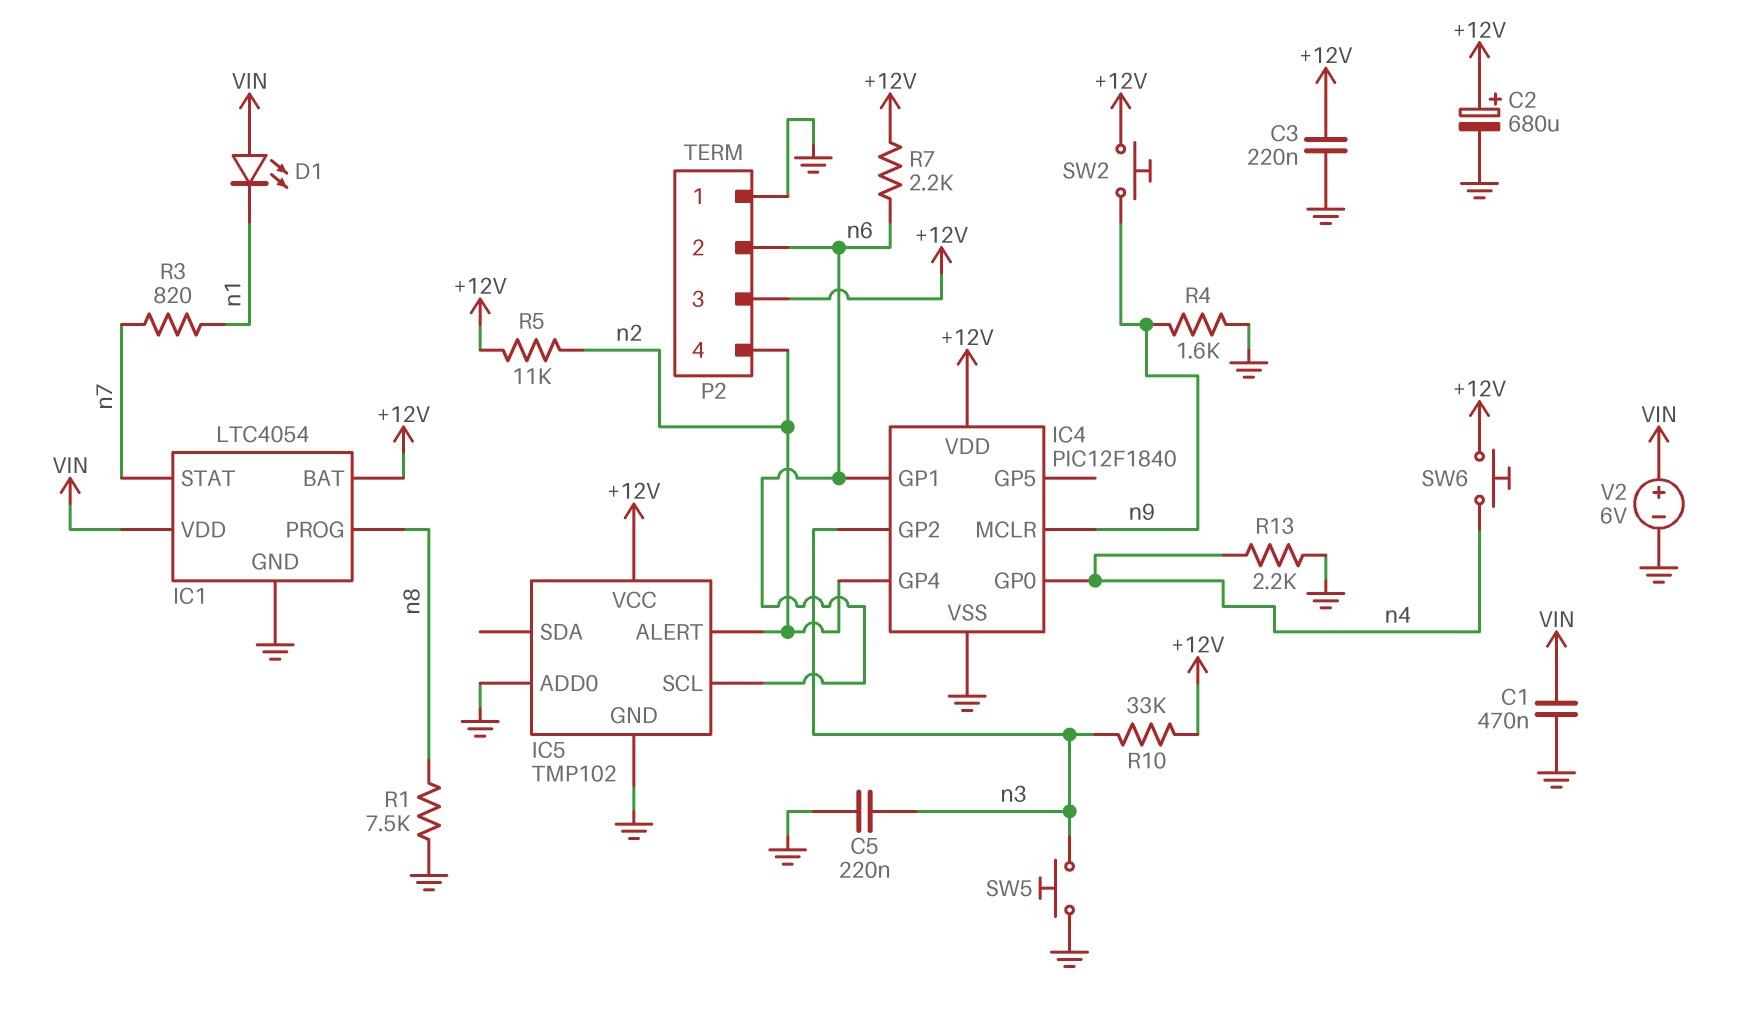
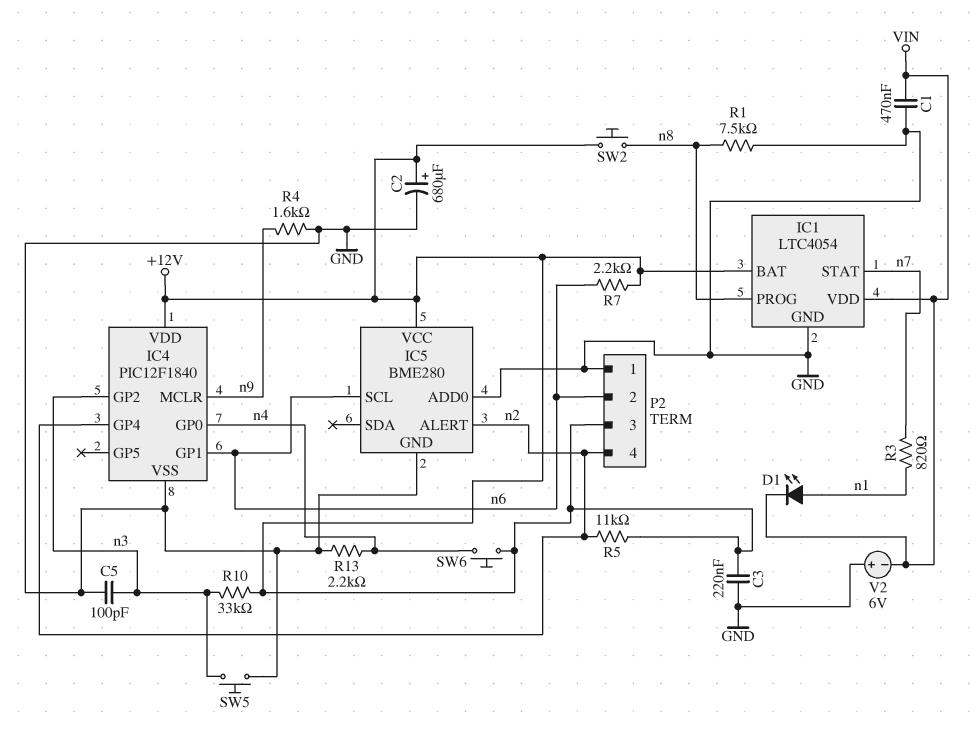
C5: 220nF (GND, n3) -> 100pF (GND, n3)
D1: LED (A VIN, K n1) -> LED (A n1, K VIN)
IC5: TMP102 -> BME280
SW2: button (+12V, n9) -> button (+12V, n8)
V2: 6V (plus VIN, minus GND) -> 6V (plus GND, minus VIN)

